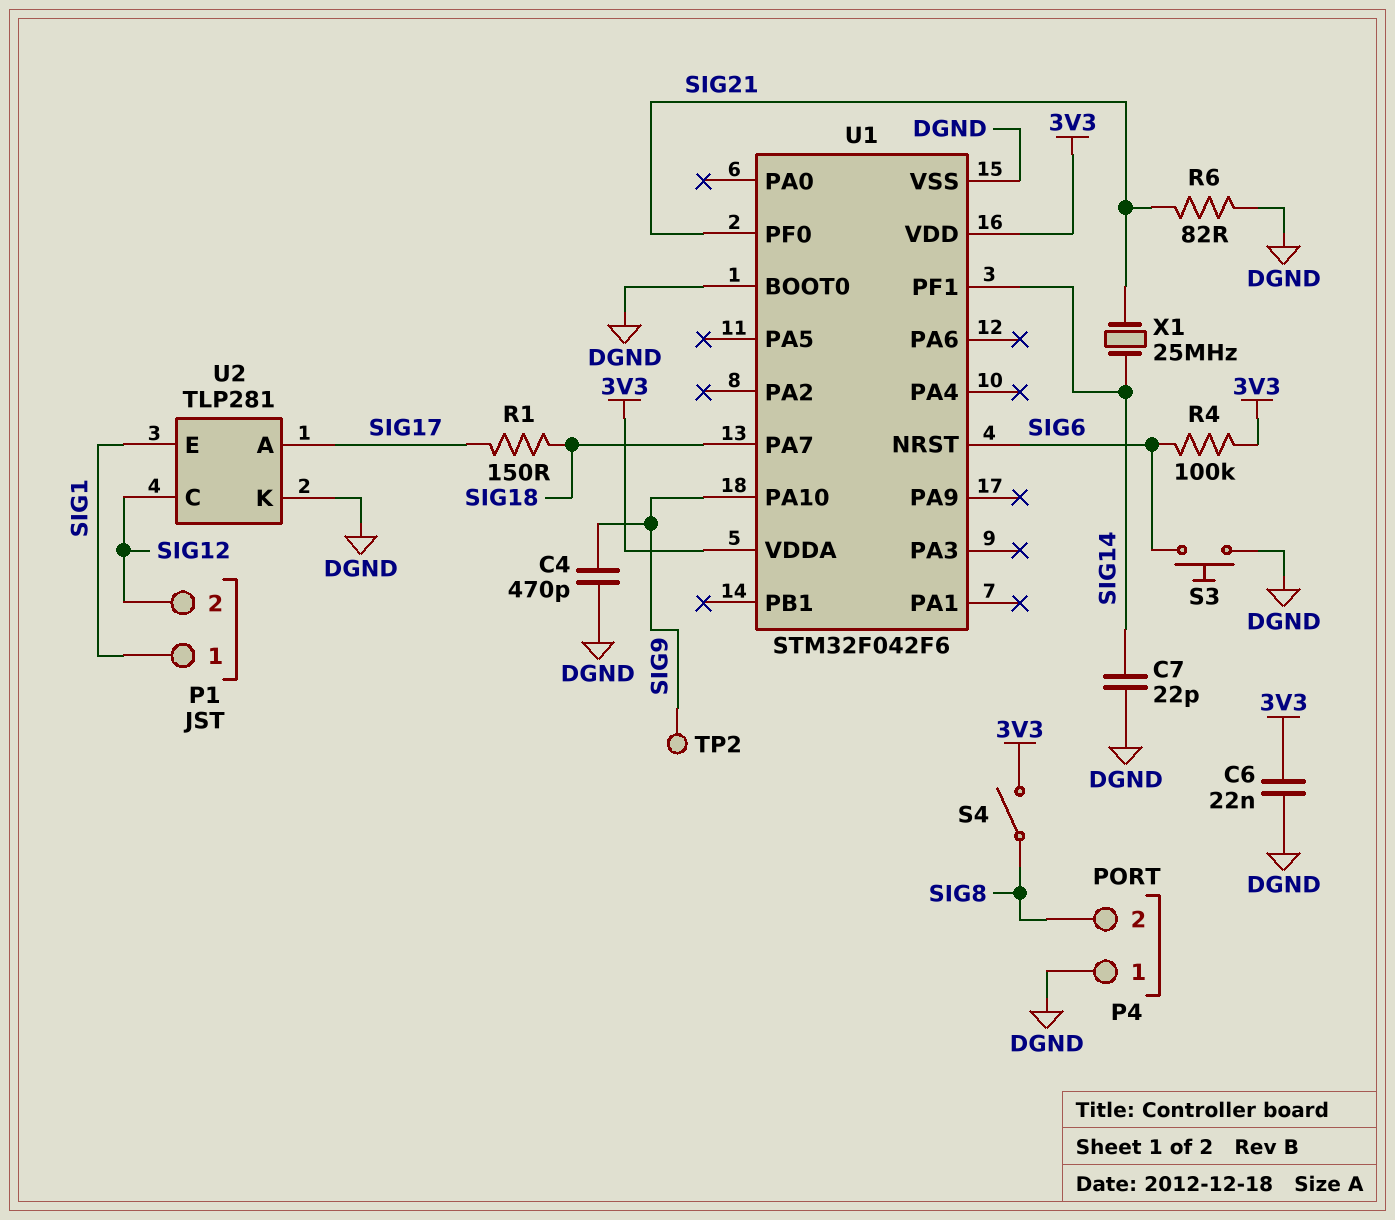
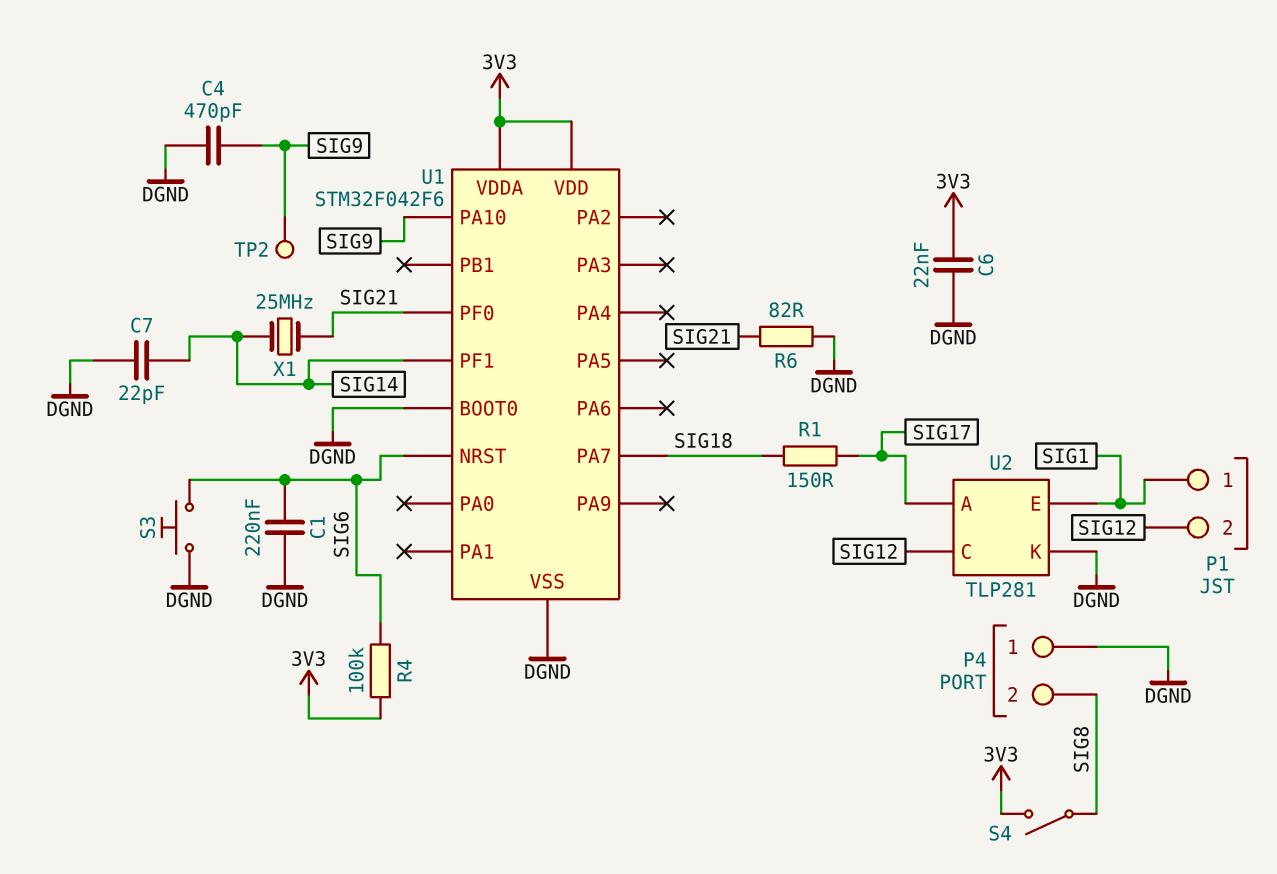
C1: none -> 220nF (DGND, SIG6)

